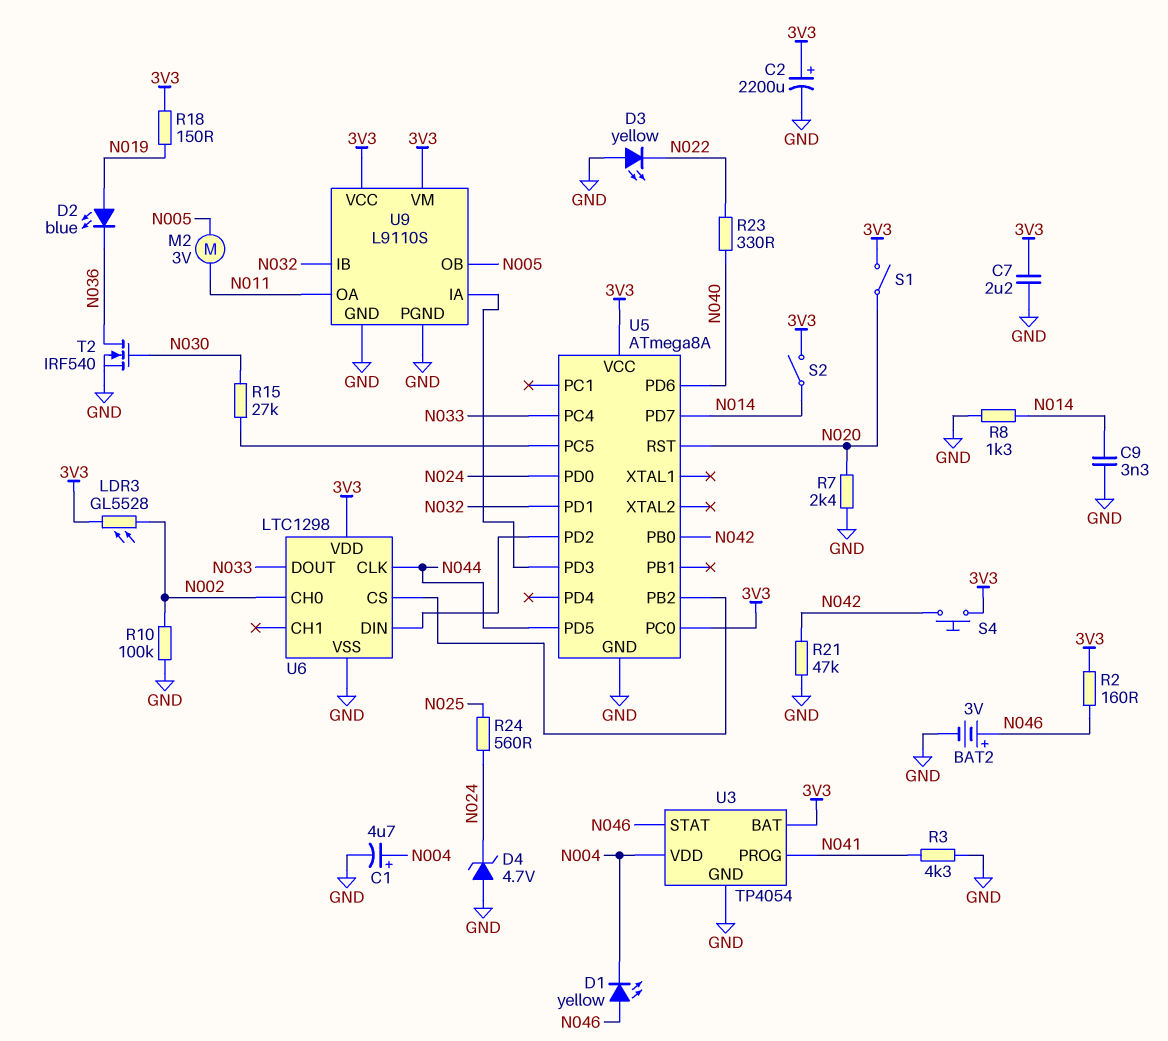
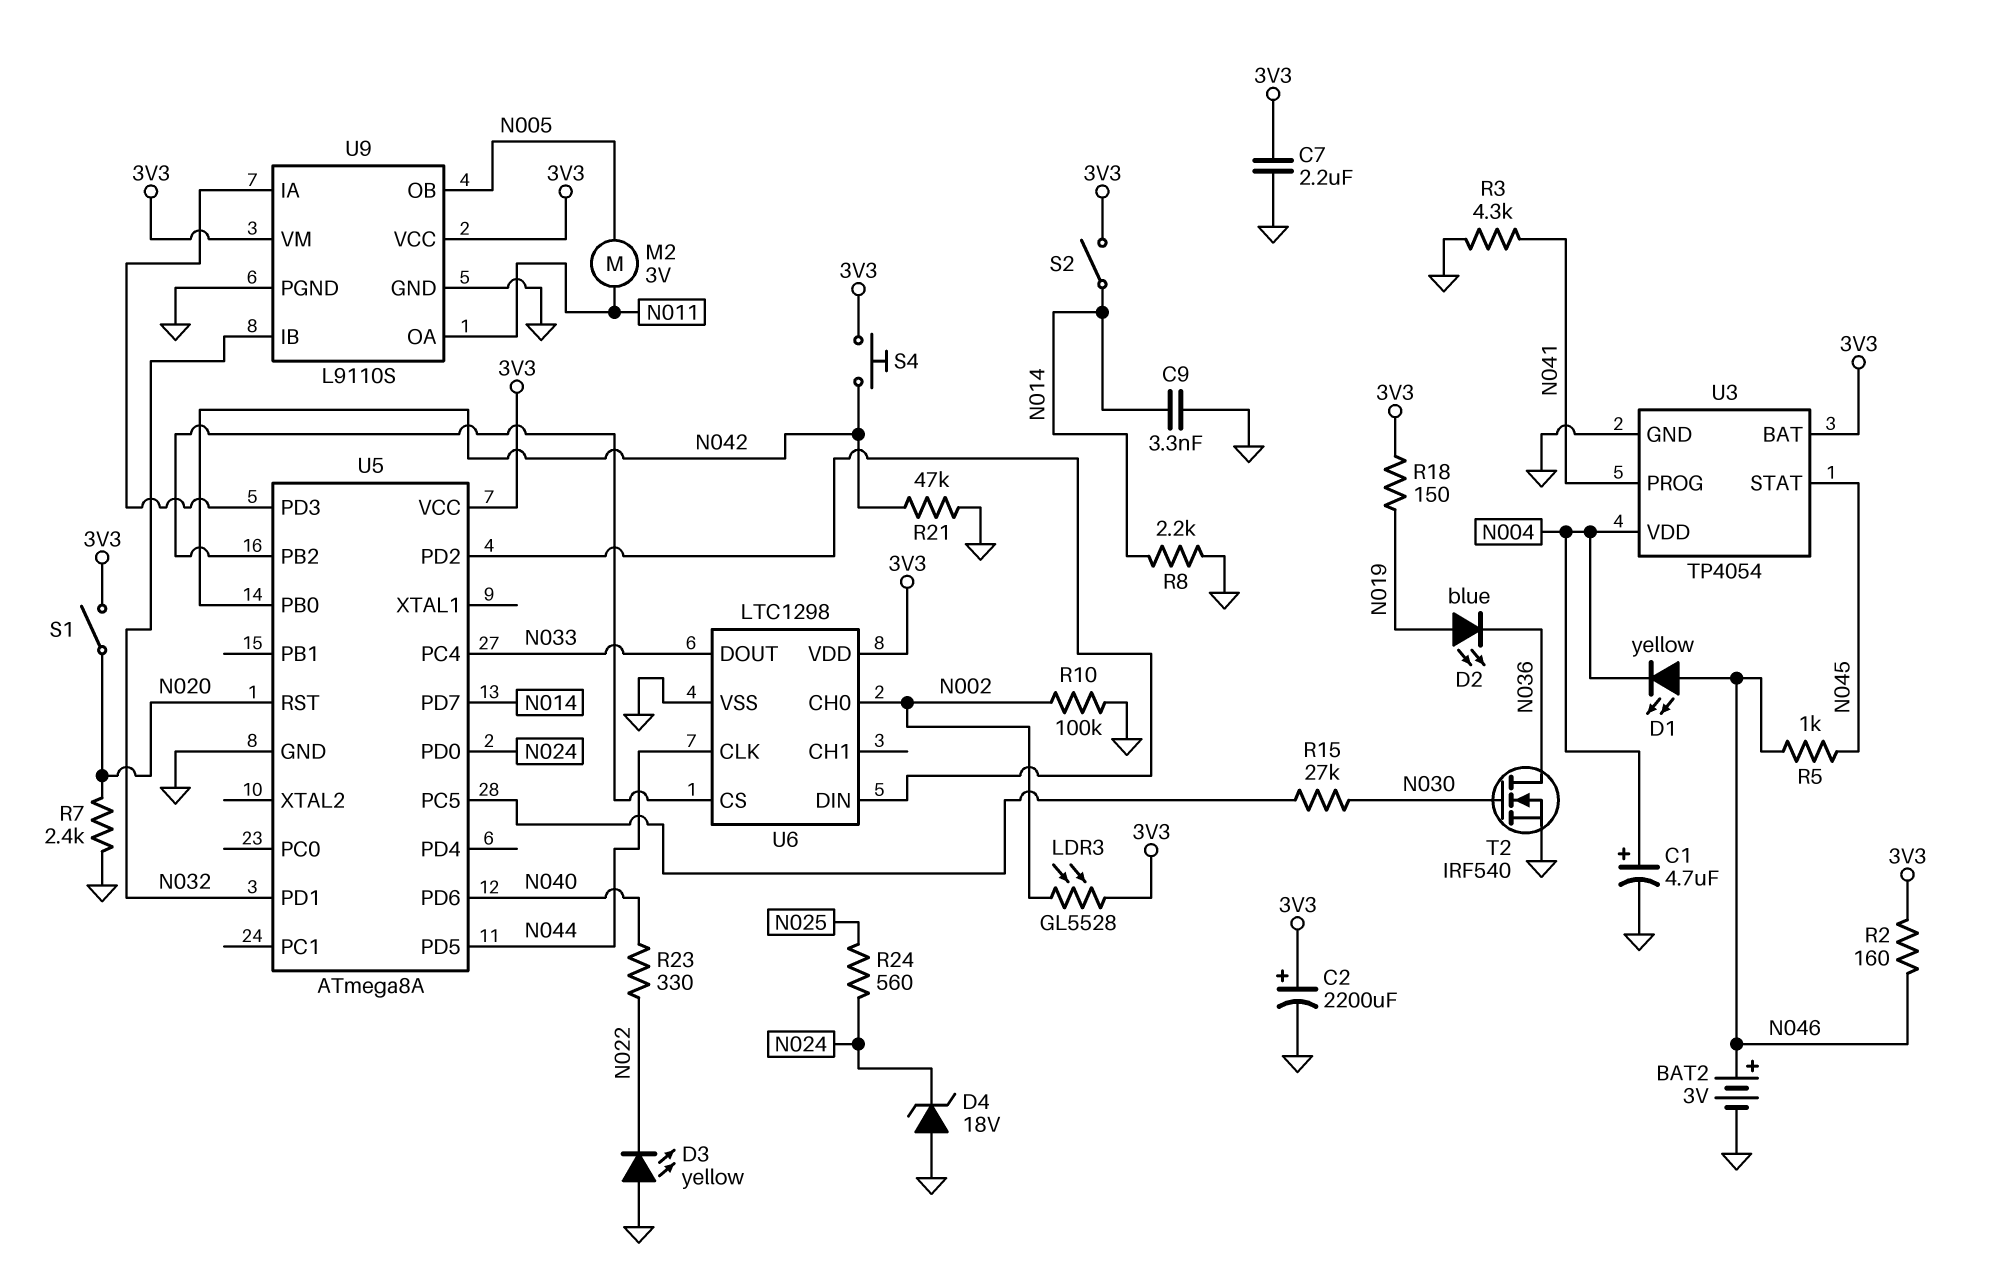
D4: zener 4.7V (A GND, K N024) -> zener 18V (A GND, K N024)
R5: none -> 1k (N045, N046)
R8: 1.3k (GND, N014) -> 2.2k (GND, N014)
U3 pin STAT: N046 -> N045
U5 pin PC0: 3V3 -> none

